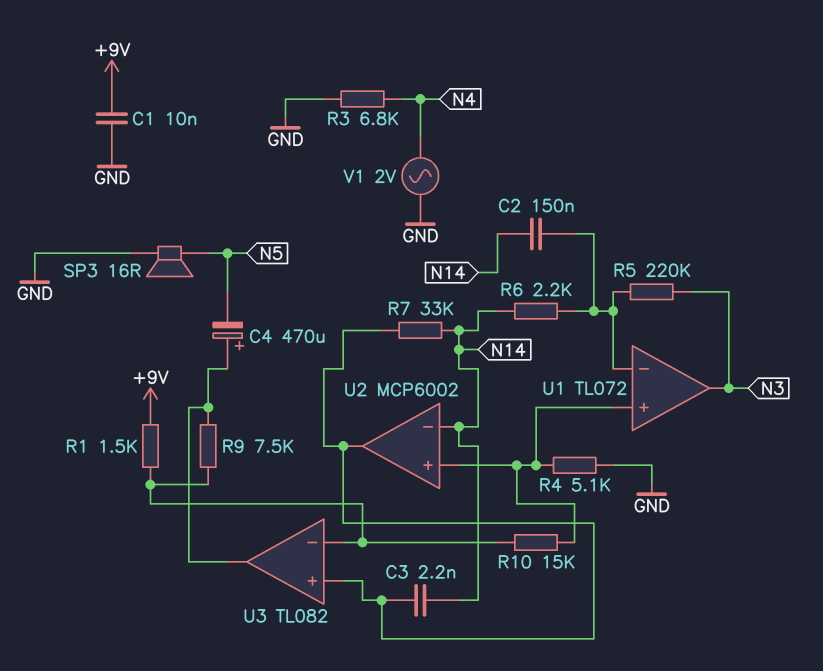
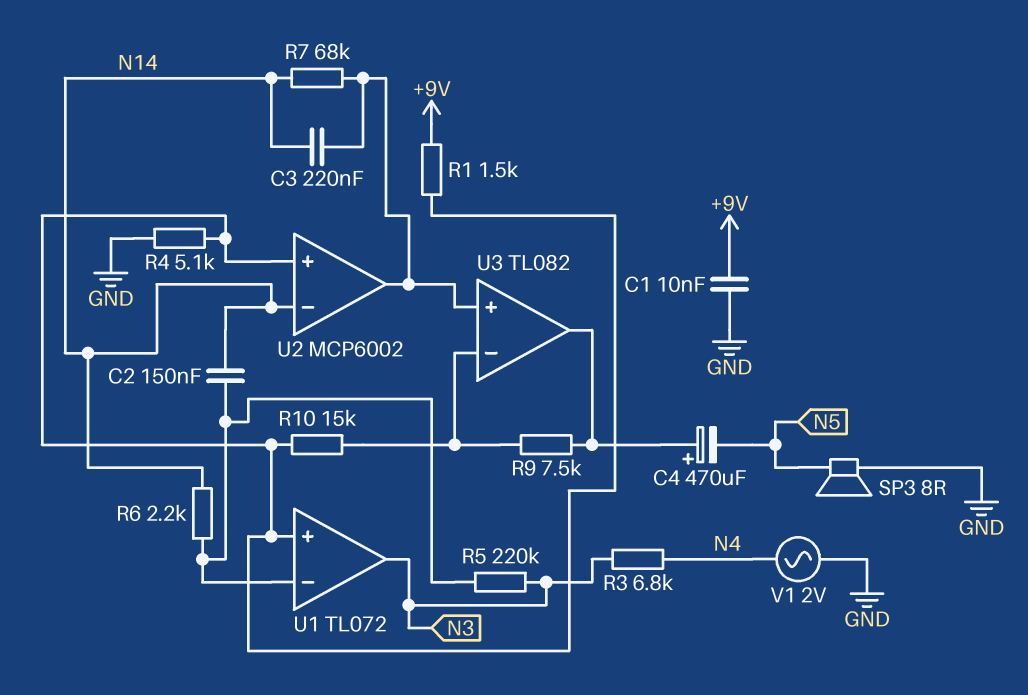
C3: 2.2nF (N14, U2/out) -> 220nF (N14, U2/out)
R1: 1.5k (+9V, U3/in-) -> 1.5k (+9V, U1/in+)
R3: 6.8k (GND, N4) -> 6.8k (N3, N4)
R7: 33k (N14, U2/out) -> 68k (N14, U2/out)
SP3: speaker 16R (GND, N5) -> speaker 8R (GND, N5)

